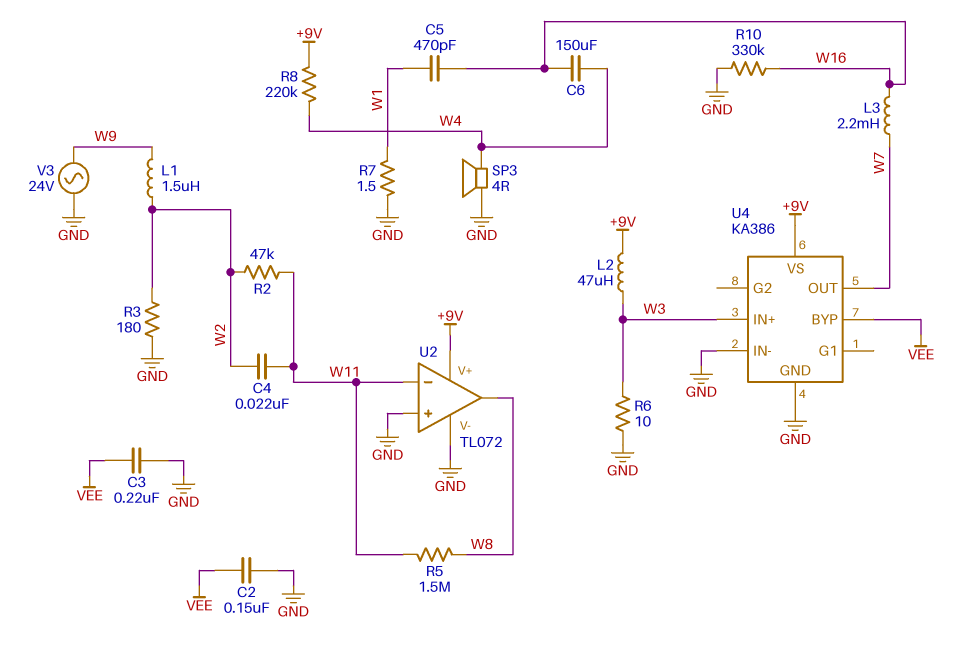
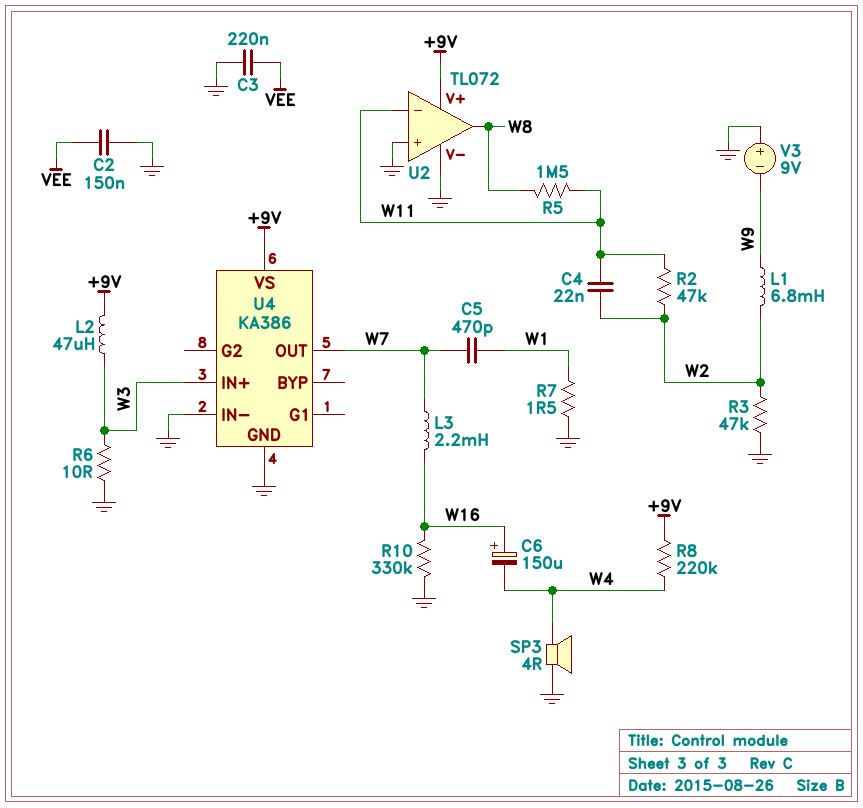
C5: 470pF (W1, W16) -> 470pF (W1, W7)
C6: 150uF (W4, W16) -> 150uF (plus W16, minus W4)
L1: 1.5uH (W2, W9) -> 6.8mH (W2, W9)
R3: 180 (GND, W2) -> 47k (GND, W2)
U4 pin BYP: VEE -> none
V3: AC 24V (GND, W9) -> 9V (plus GND, minus W9)

